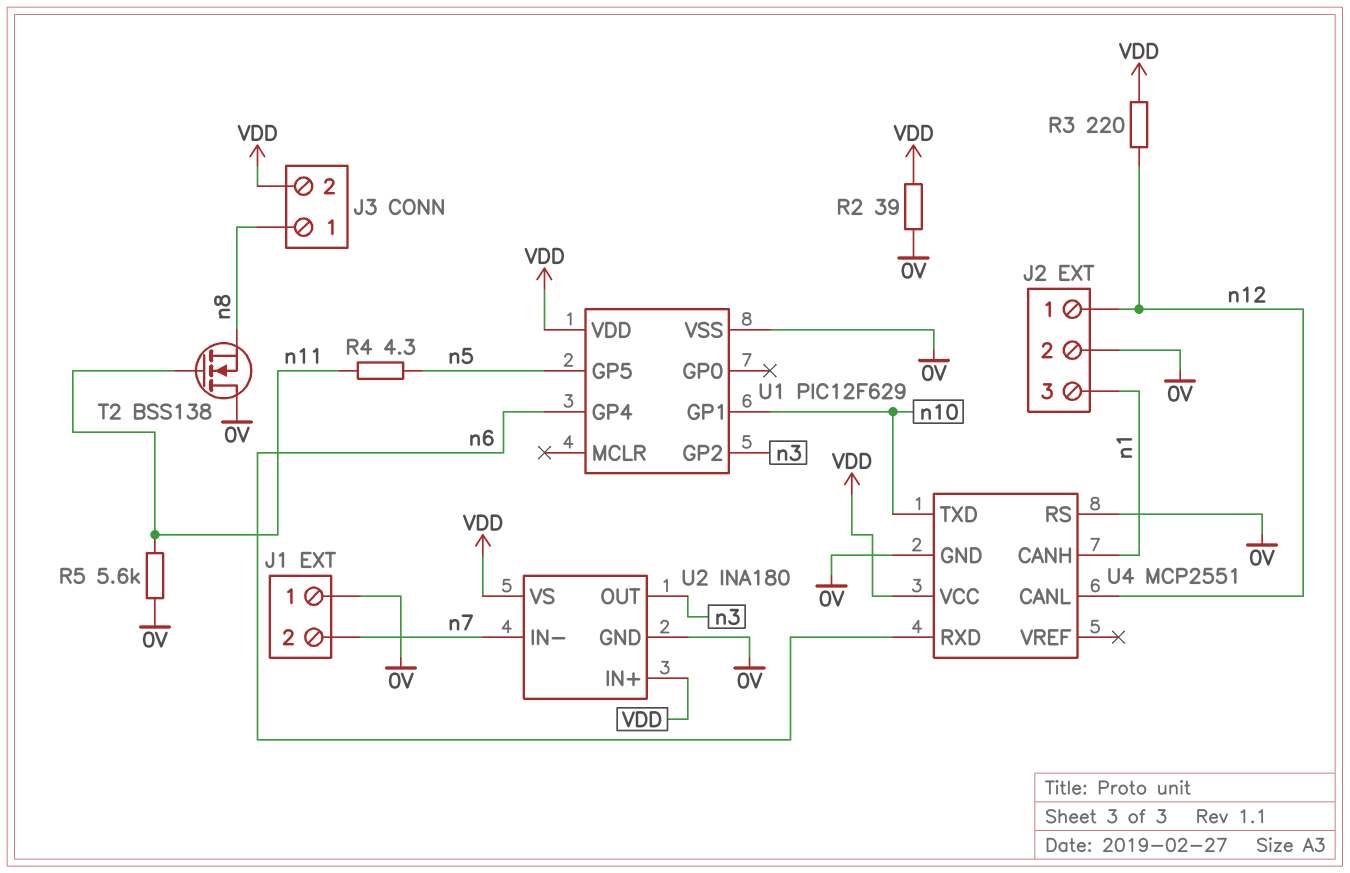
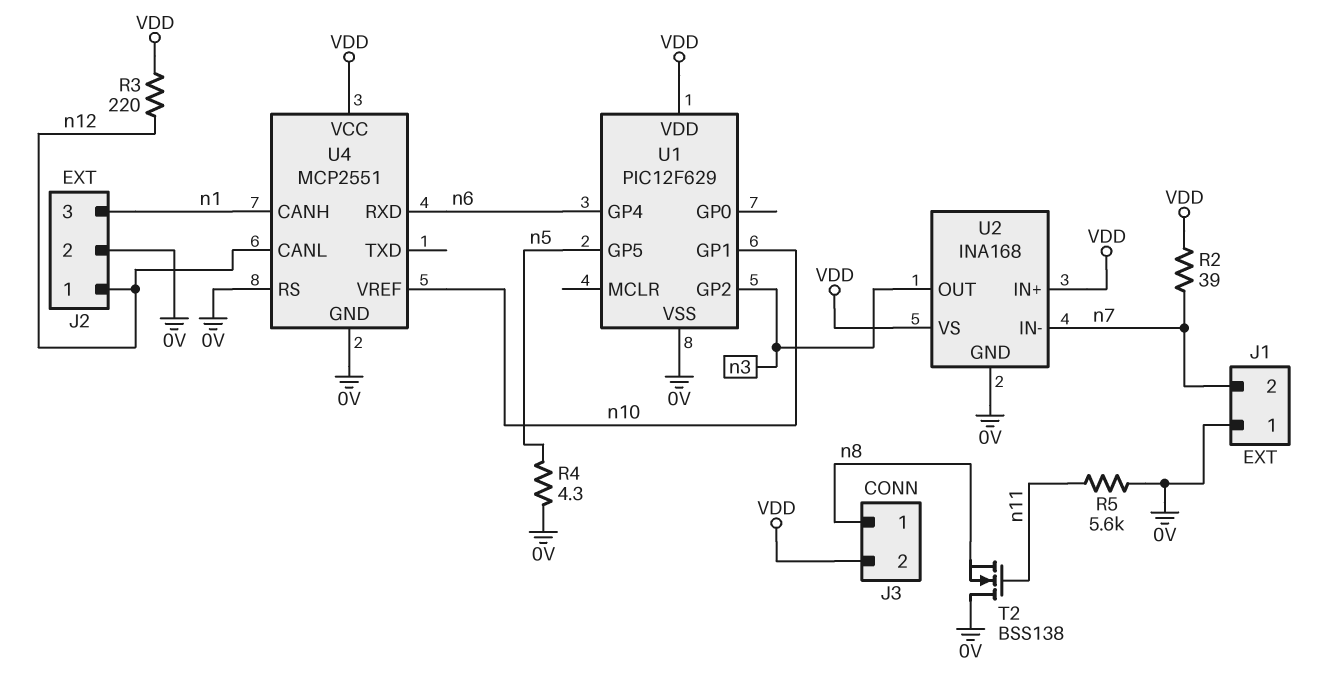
R2: 39 (0V, VDD) -> 39 (VDD, n7)
R4: 4.3 (n5, n11) -> 4.3 (0V, n5)
U2: INA180 -> INA168
U4 pin TXD: n10 -> none
U4 pin VREF: none -> n10

